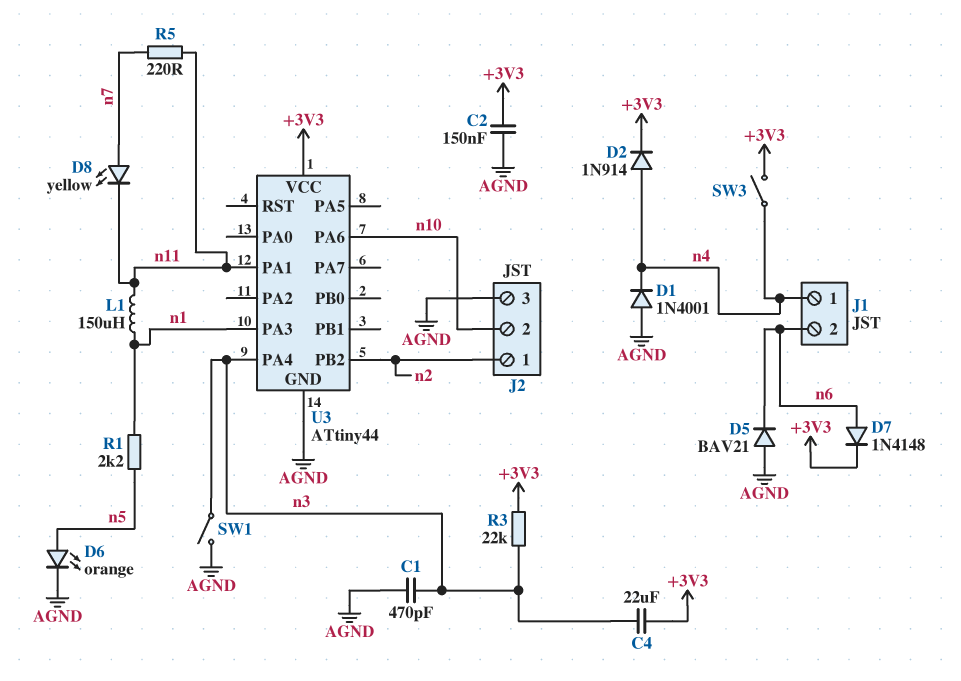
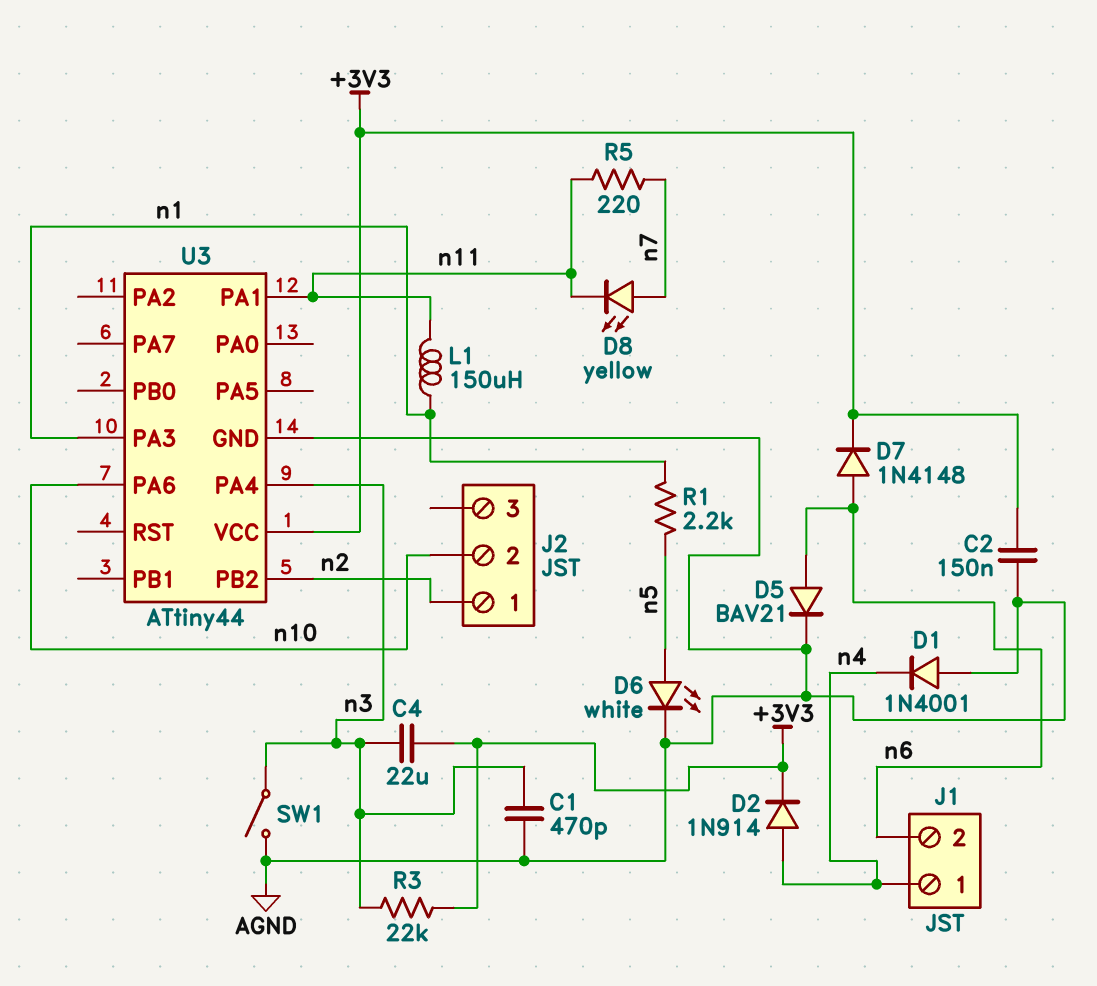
D5: diode BAV21 (A AGND, K n6) -> diode BAV21 (A n6, K AGND)
D6: LED orange (A n5, K AGND) -> LED white (A n5, K AGND)
J2 pin 3: AGND -> none
SW3: switch (+3V3, n4) -> none

